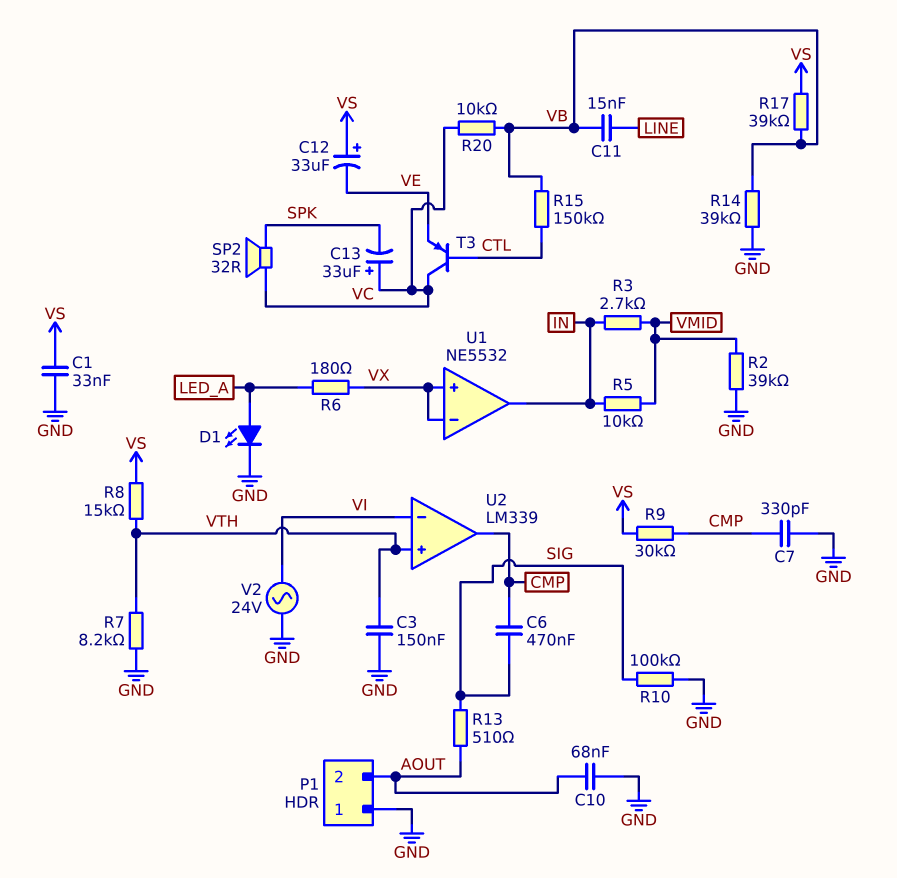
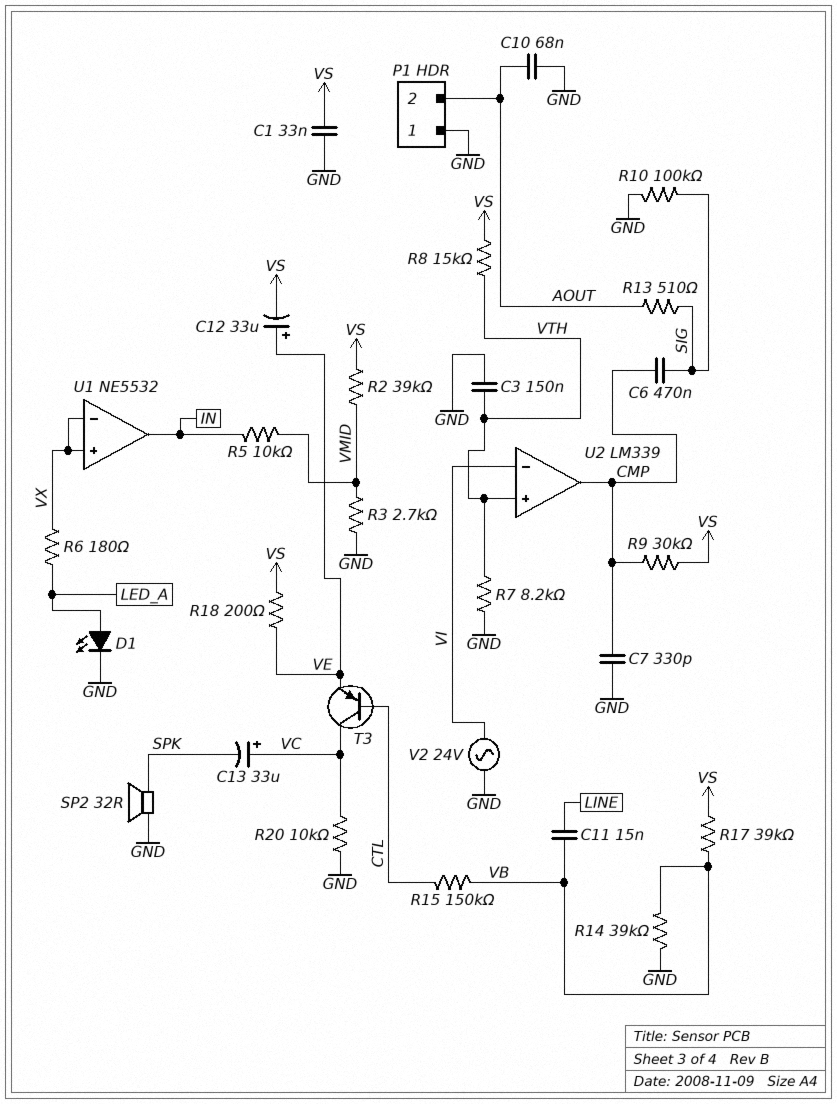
C12: 33uF (plus VS, minus VE) -> 33uF (plus VE, minus VS)
R2: 39k (GND, VMID) -> 39k (VMID, VS)
R3: 2.7k (IN, VMID) -> 2.7k (GND, VMID)
R18: none -> 200 (VE, VS)
R20: 10k (VB, VC) -> 10k (GND, VC)
SP2: speaker 32R (SPK, VC) -> speaker 32R (GND, SPK)

